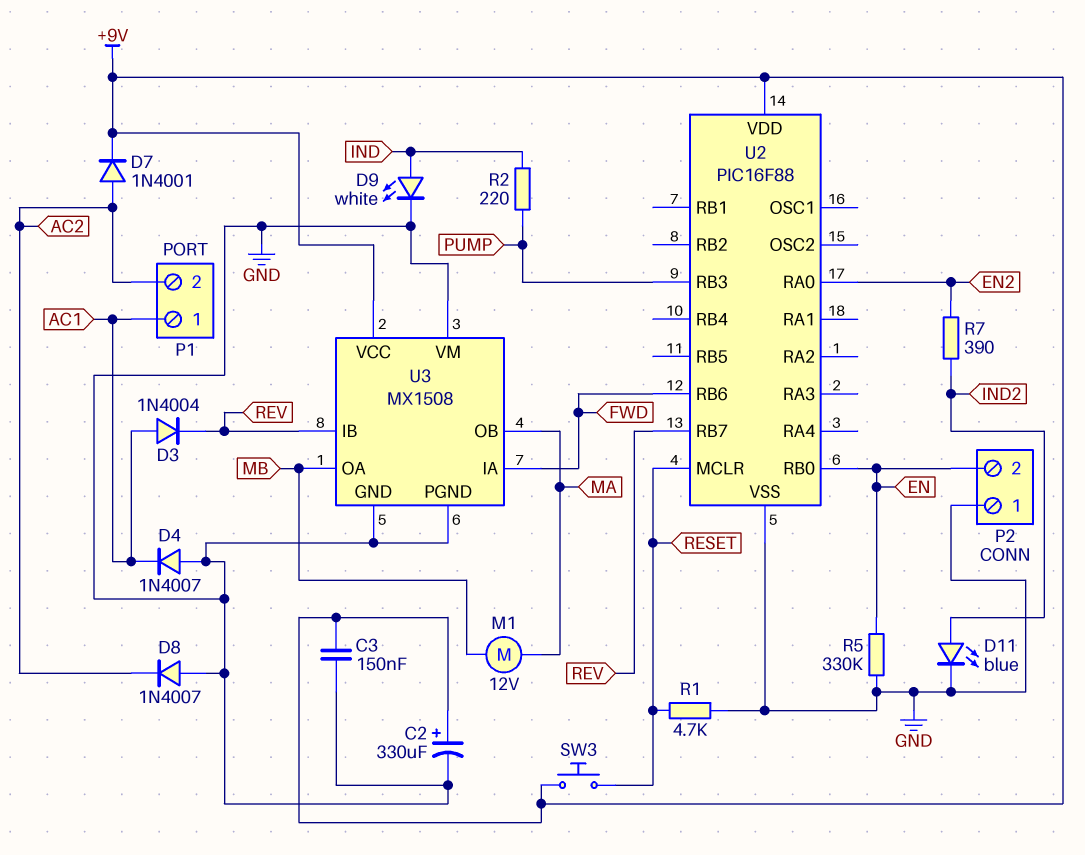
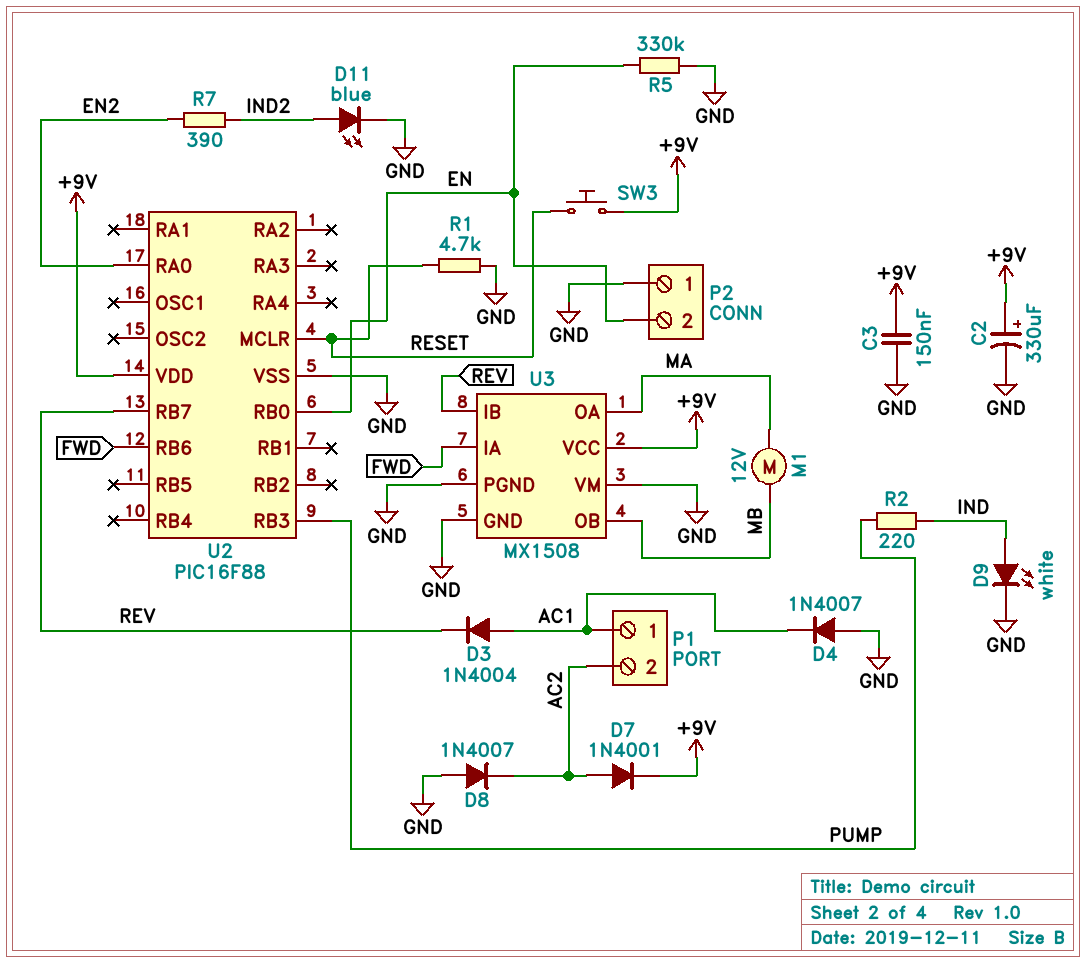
U3 pin OA: MB -> MA
U3 pin OB: MA -> MB

